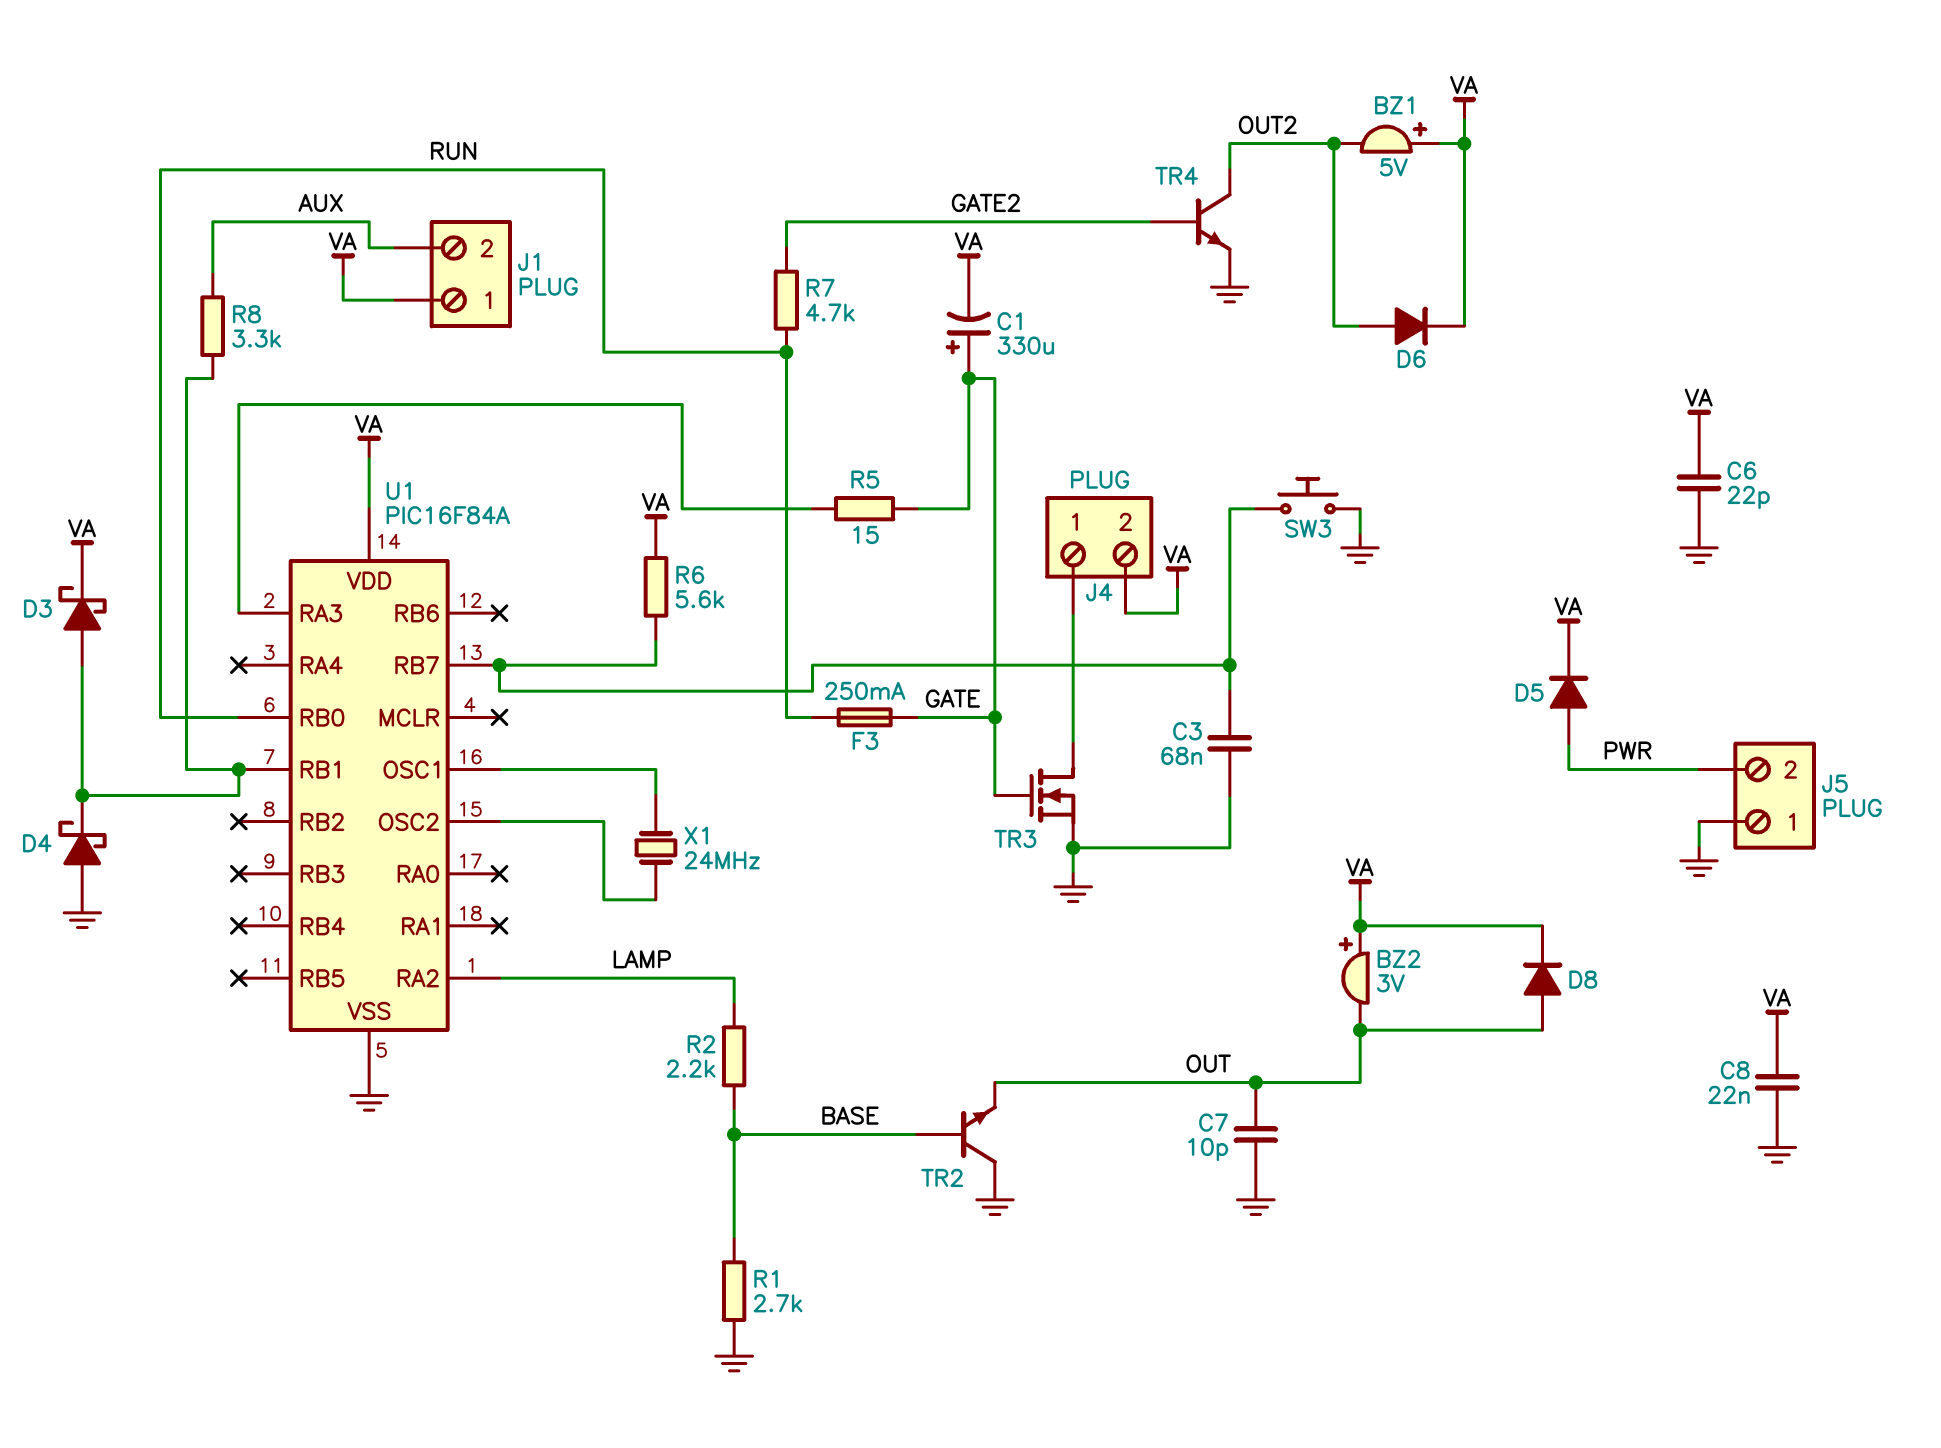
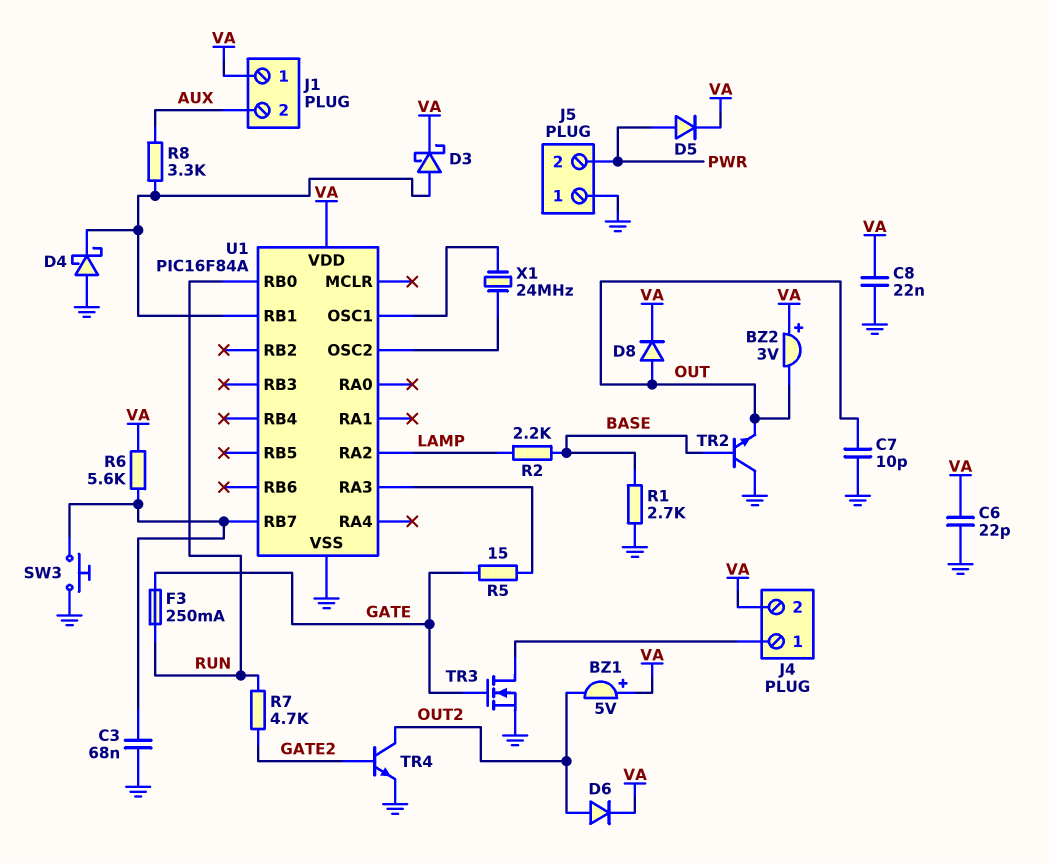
C1: 330uF (plus GATE, minus VA) -> none

